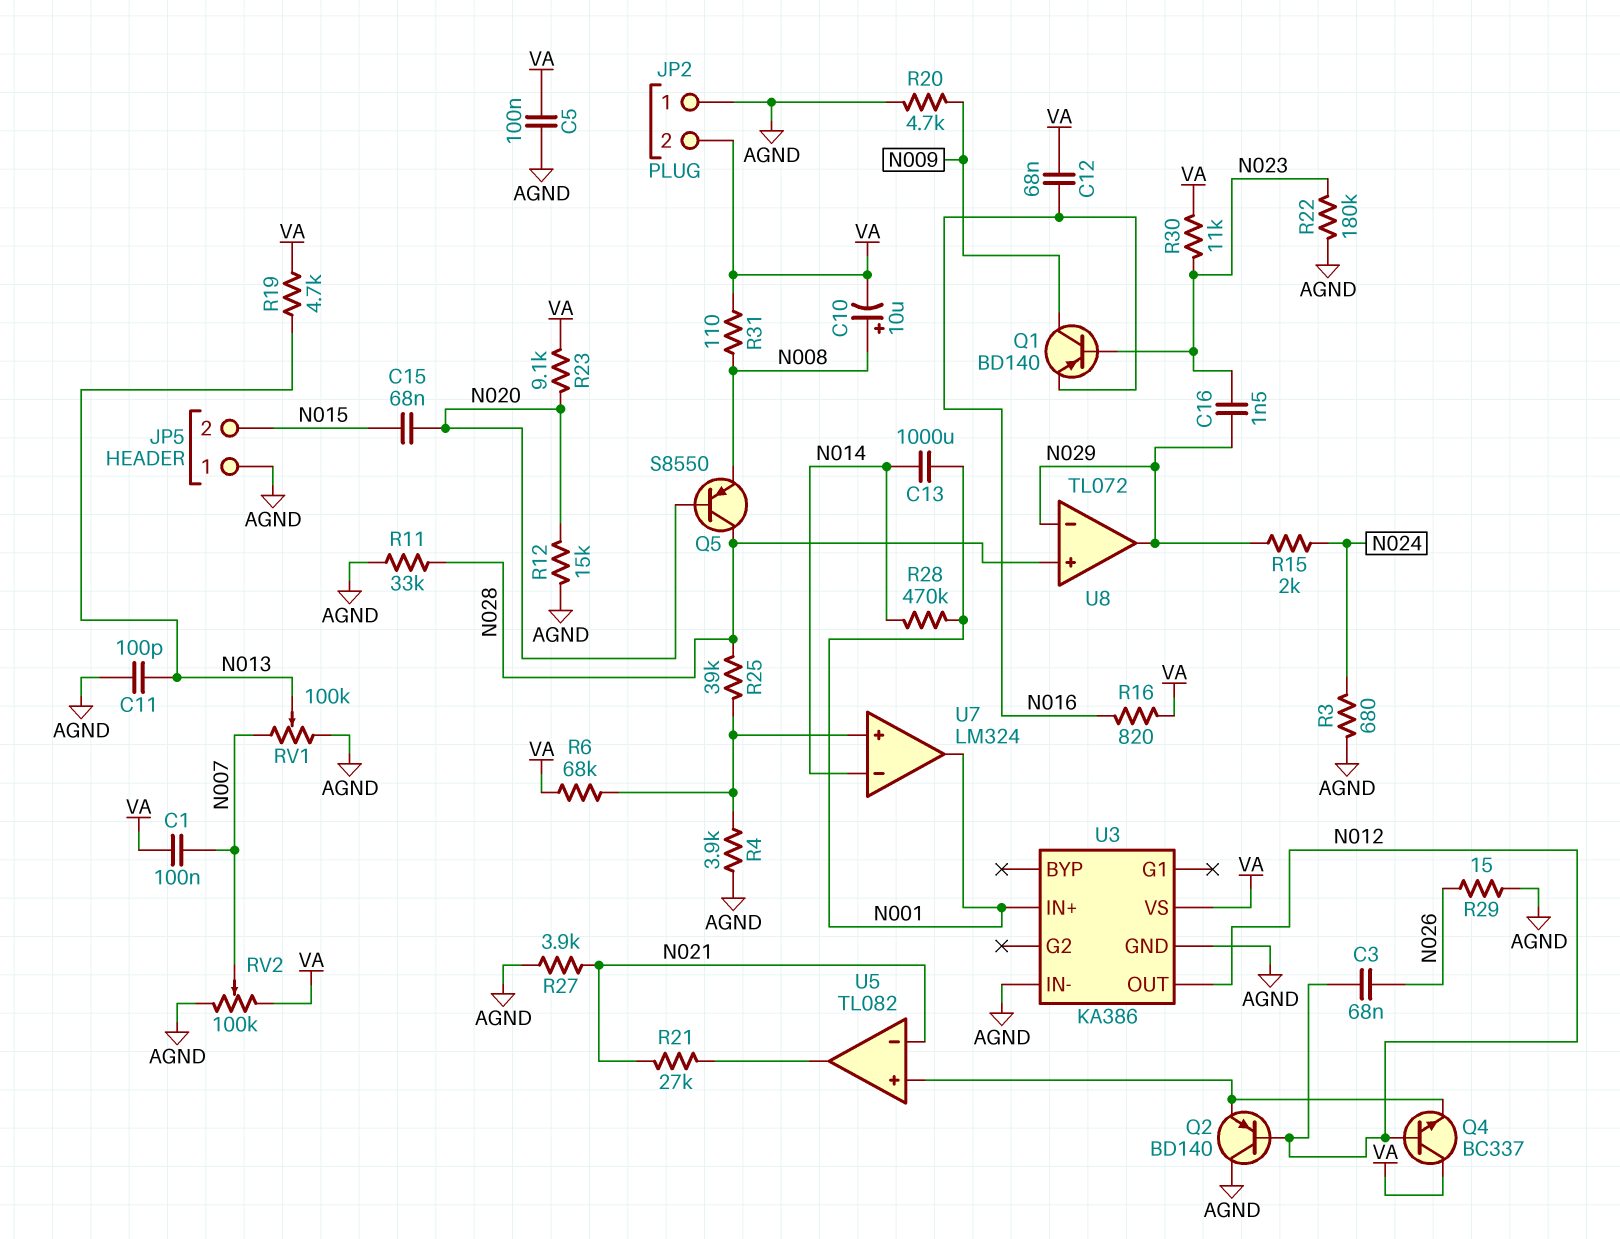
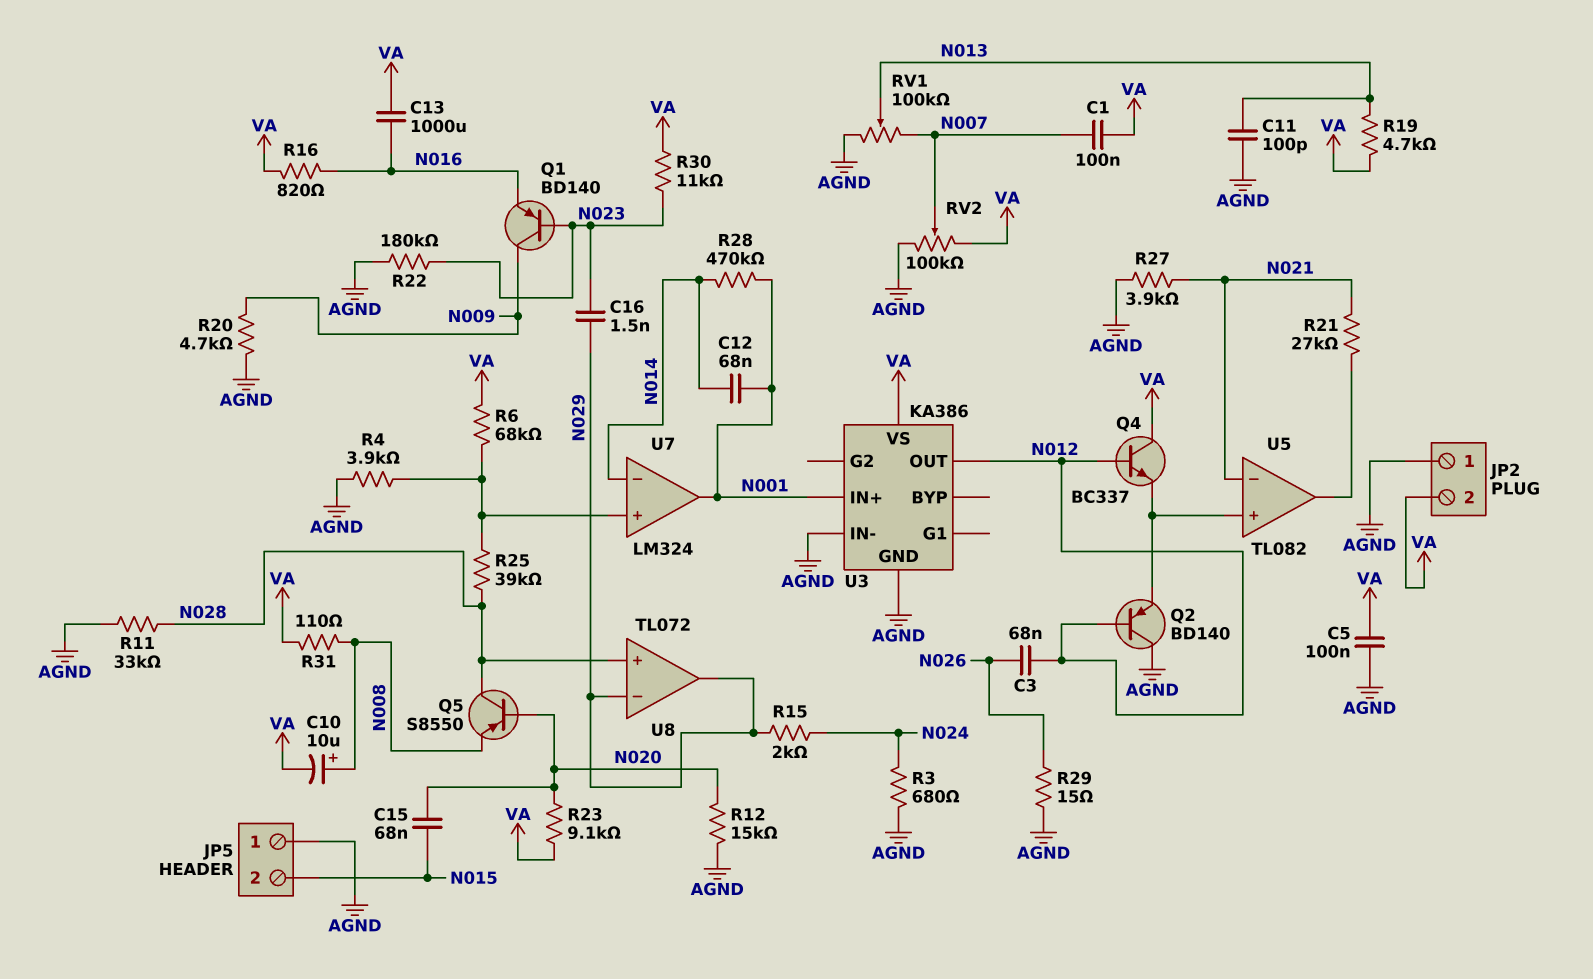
C12: 68nF (N016, VA) -> 68nF (N001, N014)
C13: 1000uF (N001, N014) -> 1000uF (N016, VA)

